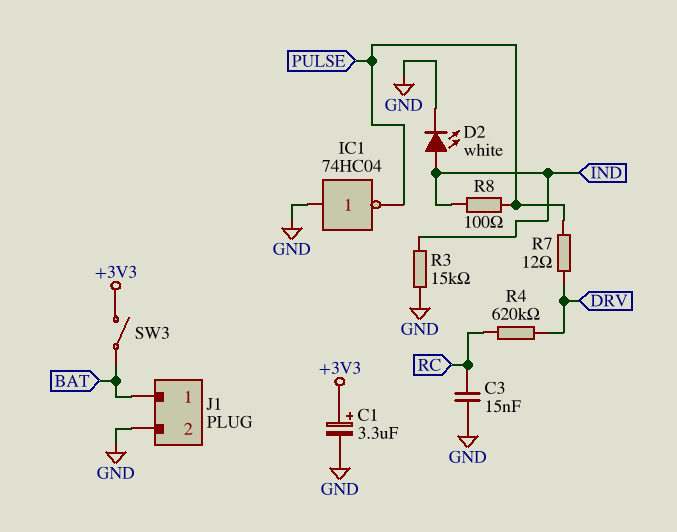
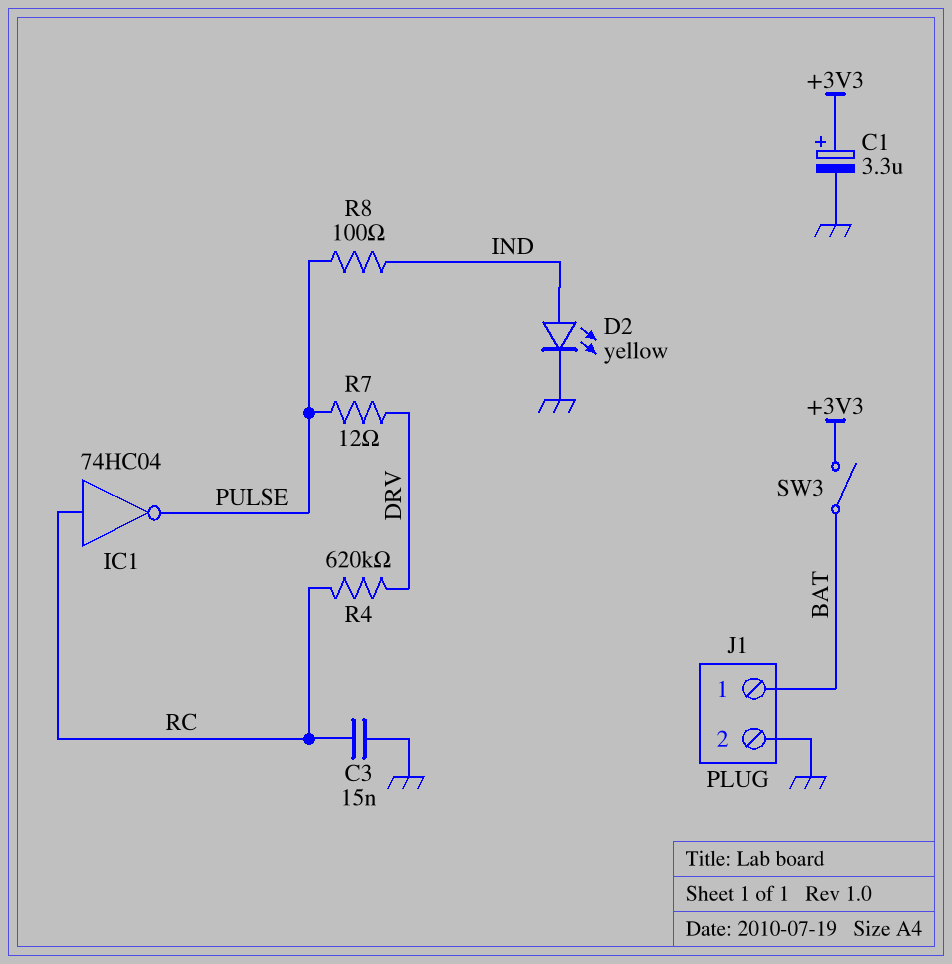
D2: LED white (A IND, K GND) -> LED yellow (A IND, K GND)
IC1: NOT 74HC04 (in GND, out PULSE) -> NOT 74HC04 (in RC, out PULSE)
R3: 15k (GND, IND) -> none

